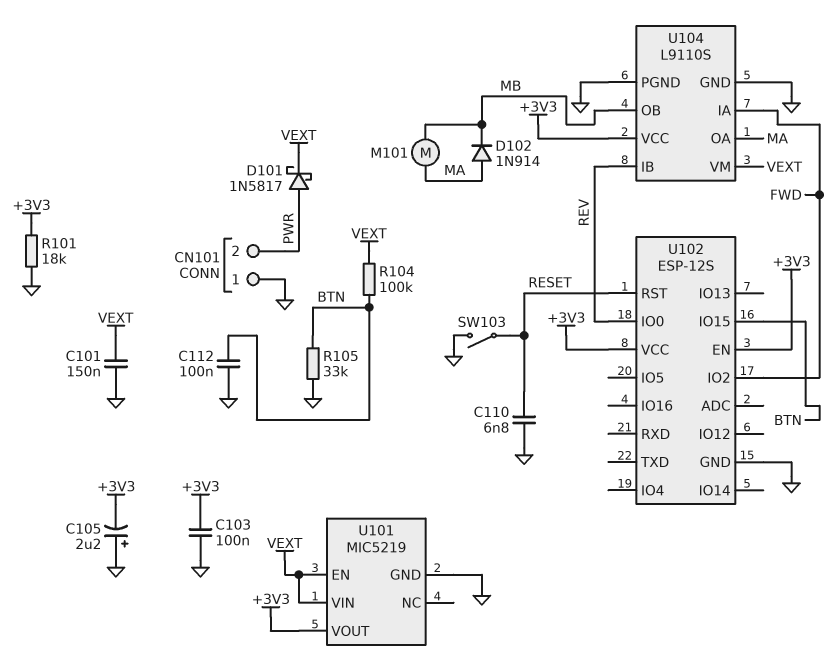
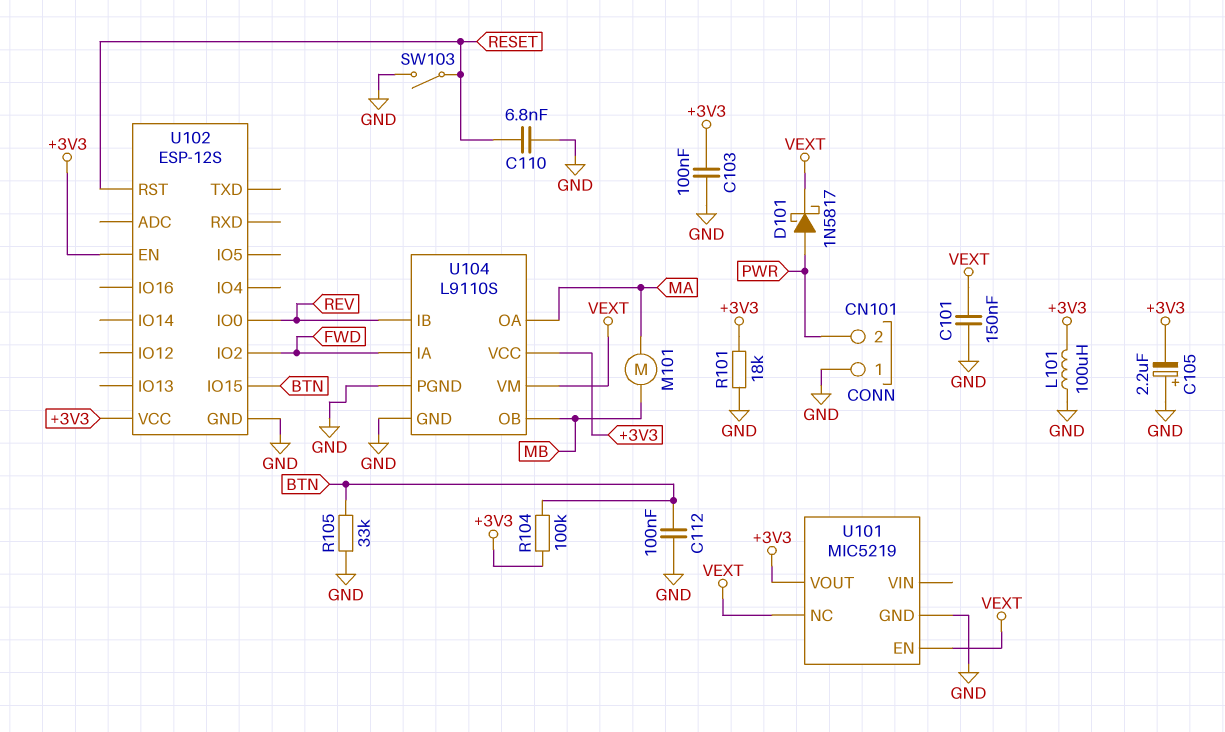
D102: diode 1N914 (A MA, K MB) -> none
L101: none -> 100uH (+3V3, GND)
R104: 100k (BTN, VEXT) -> 100k (+3V3, BTN)
U101 pin NC: none -> VEXT
U101 pin VIN: VEXT -> none

